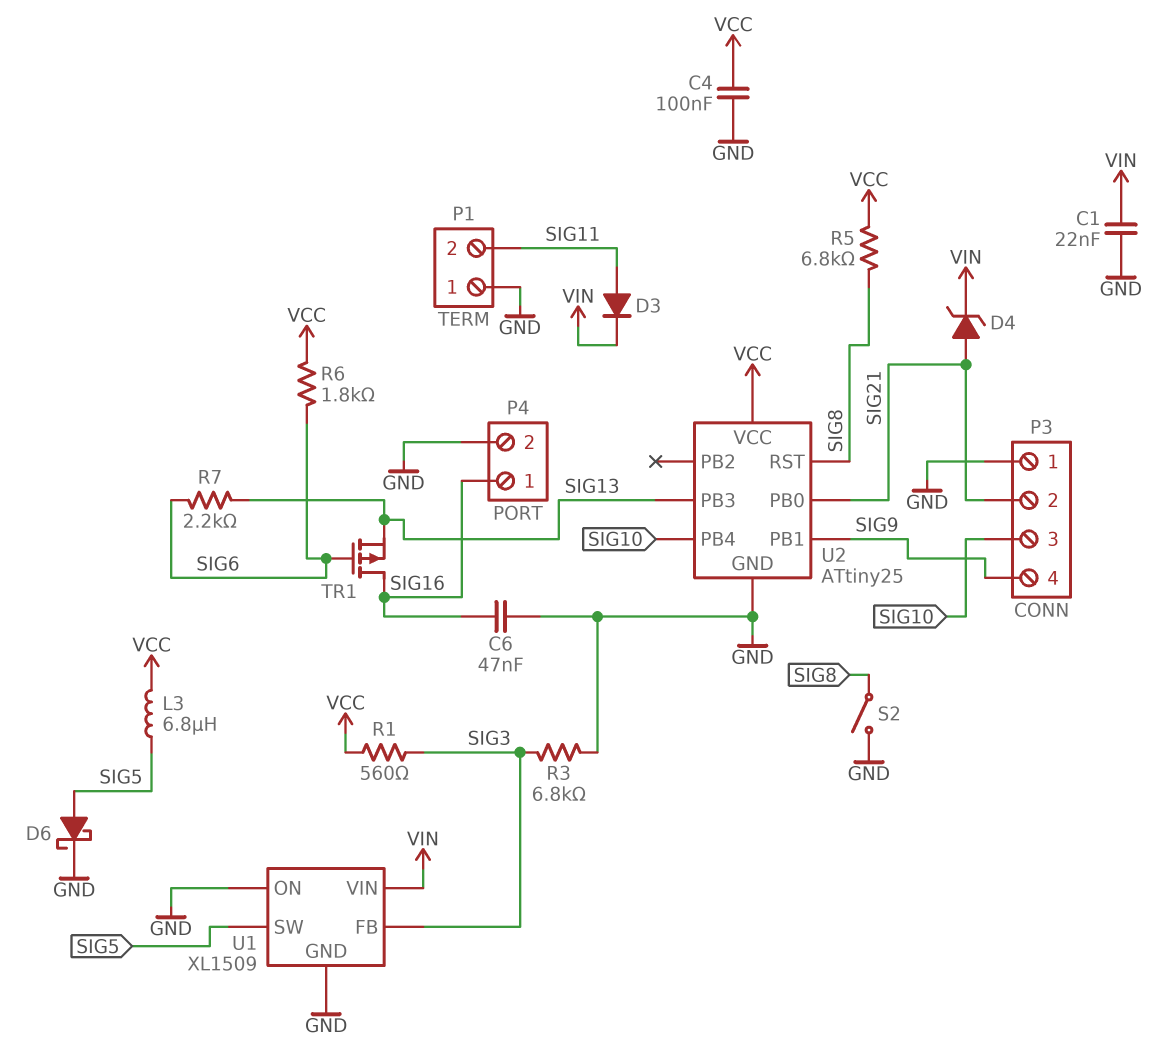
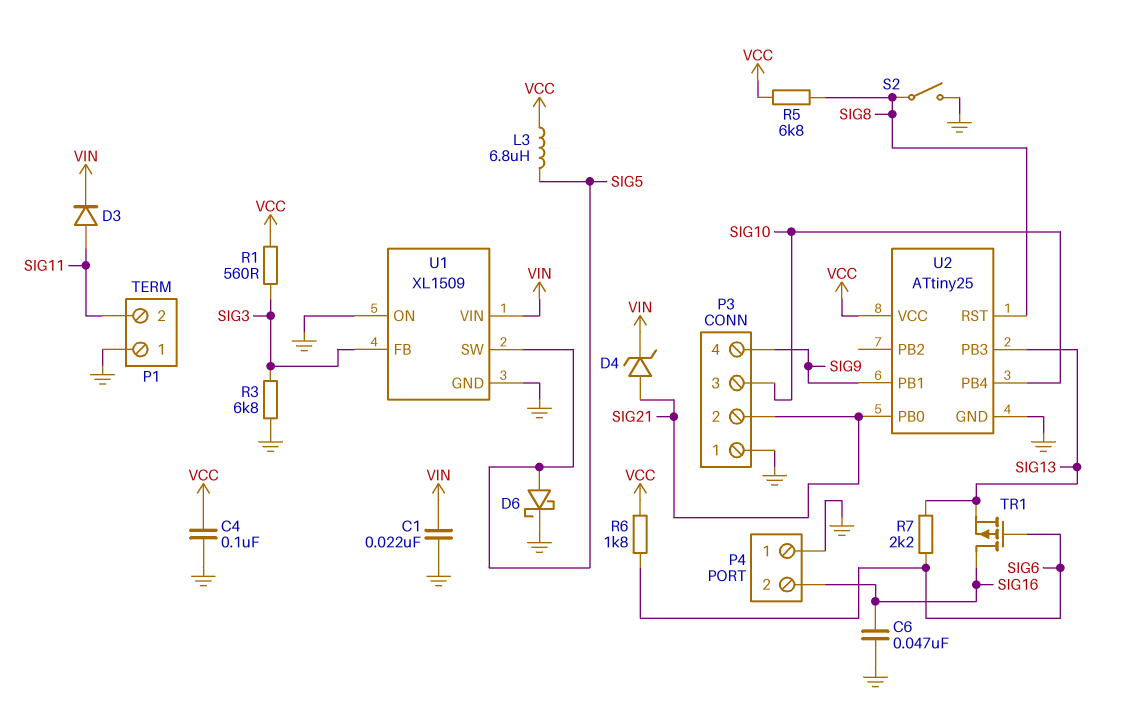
P4 pin 1: SIG16 -> GND
P4 pin 2: GND -> SIG16

